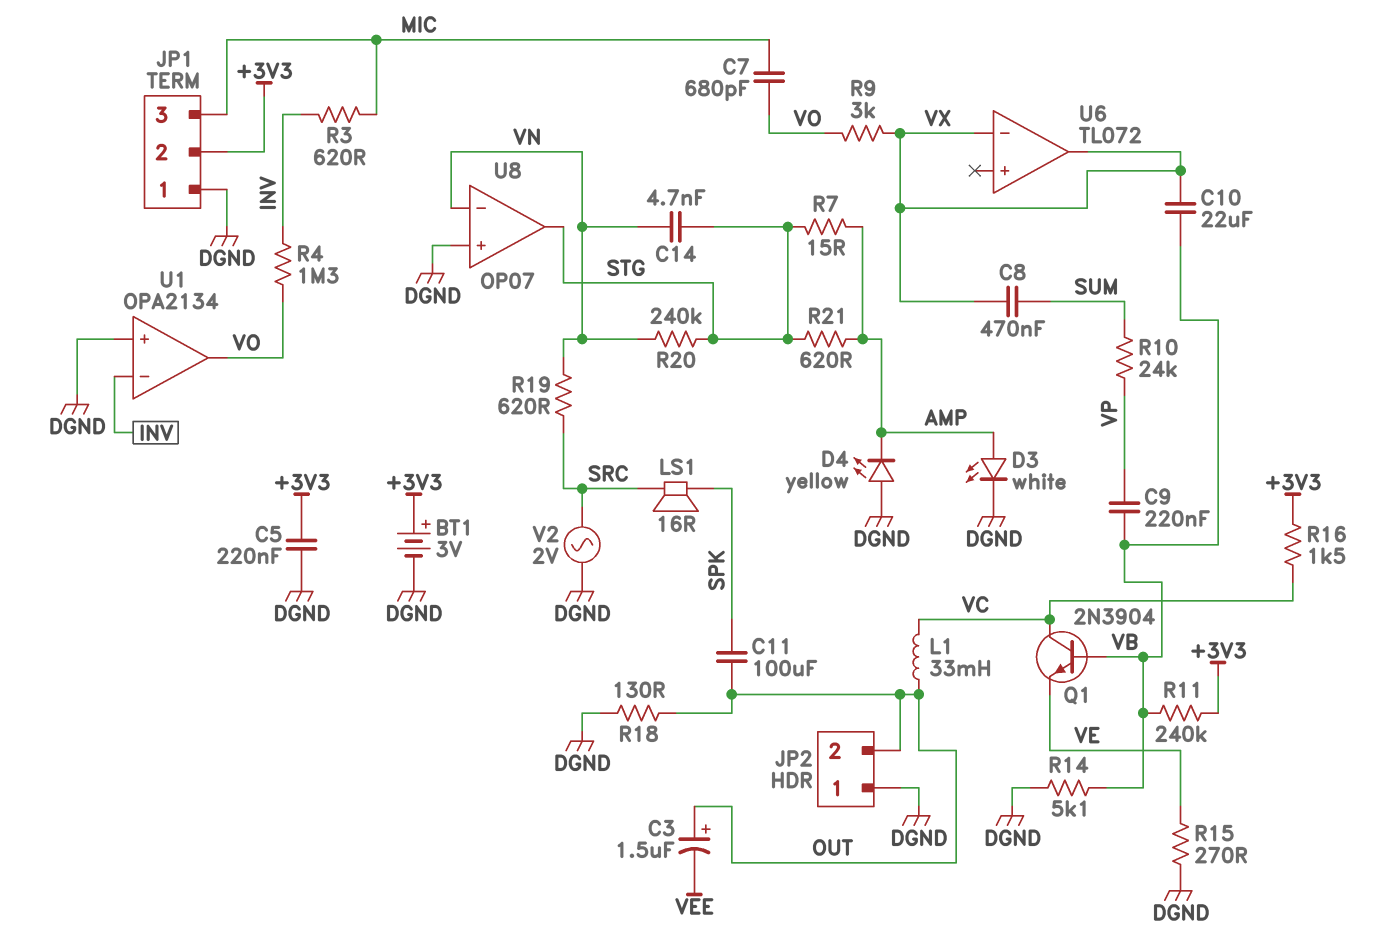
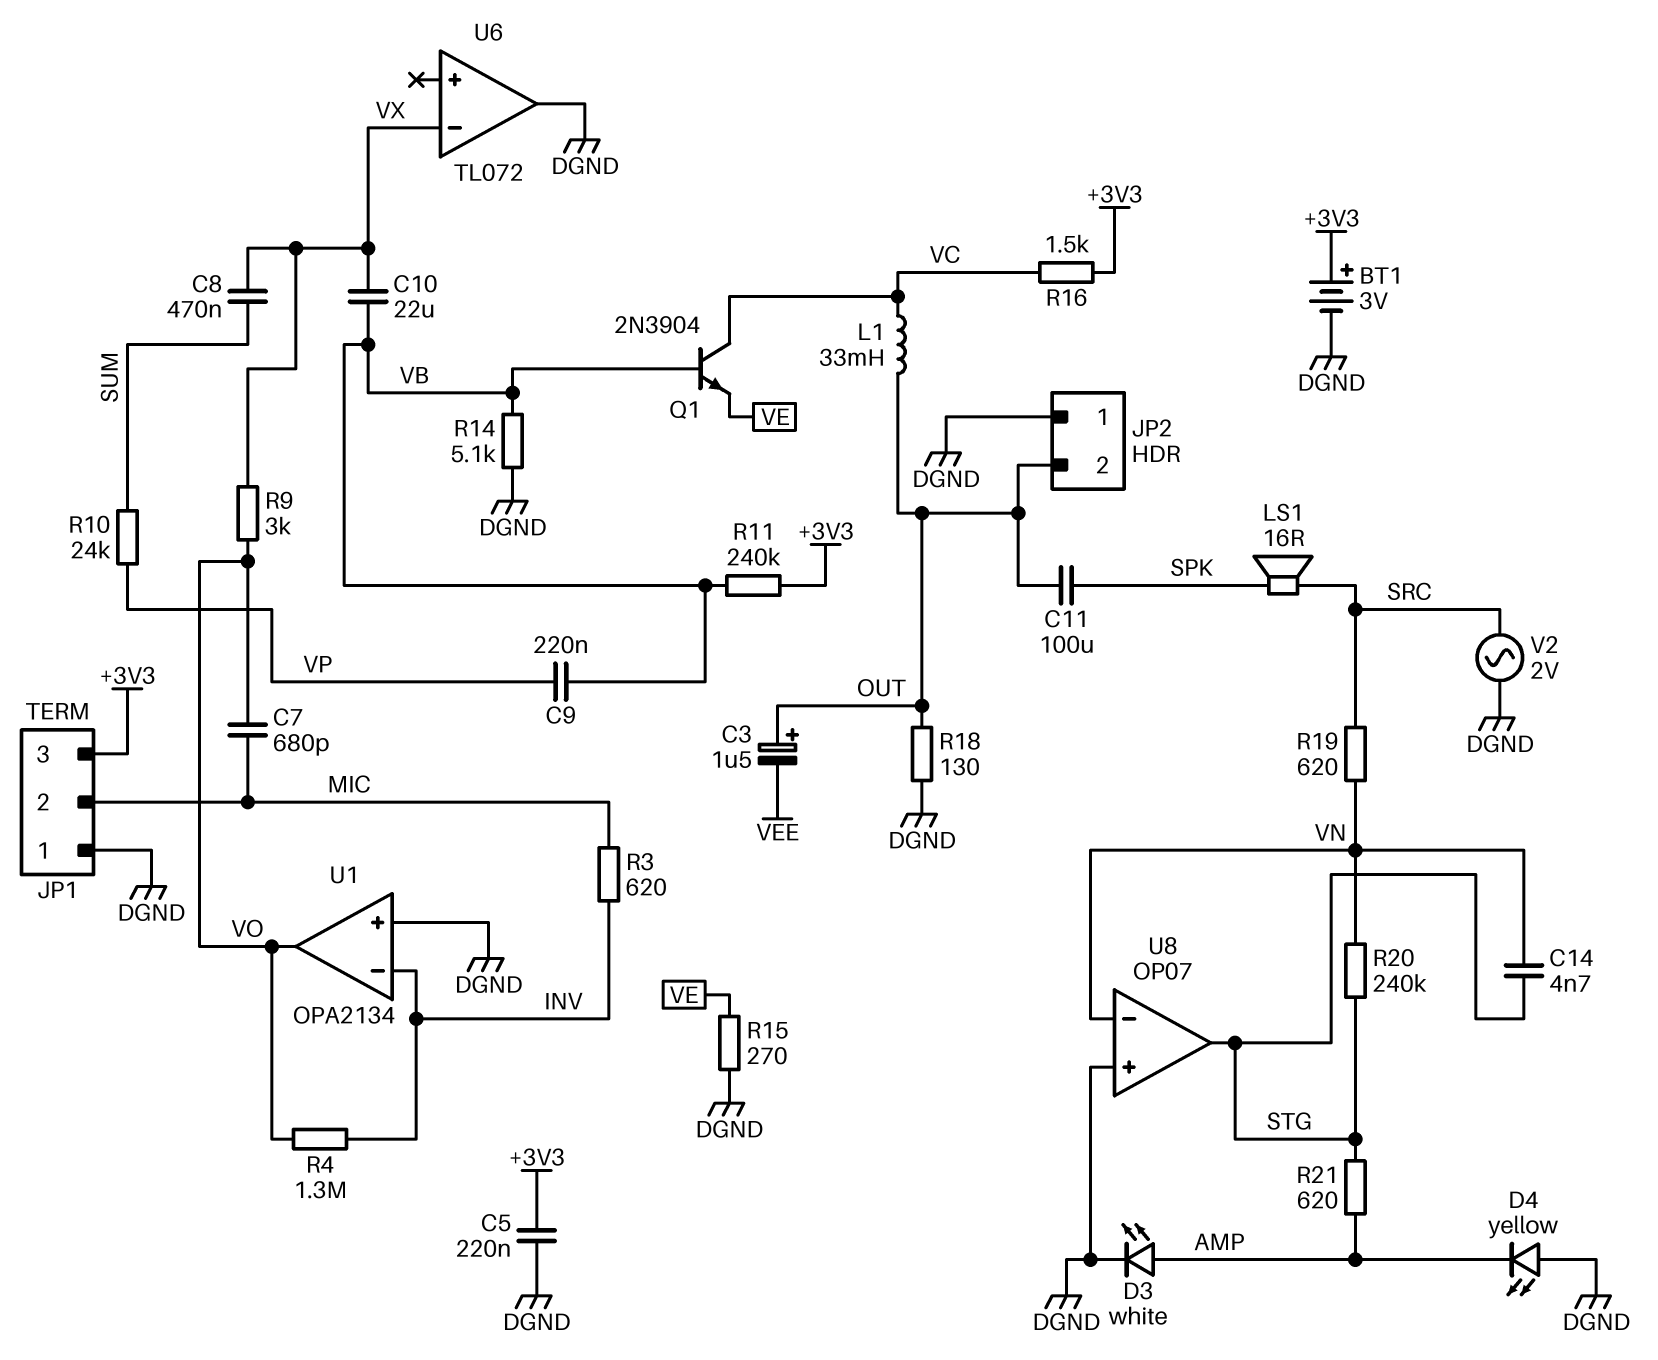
JP1 pin 2: +3V3 -> MIC
JP1 pin 3: MIC -> +3V3
R7: 15 (AMP, STG) -> none
U6 pin out: VX -> DGND

